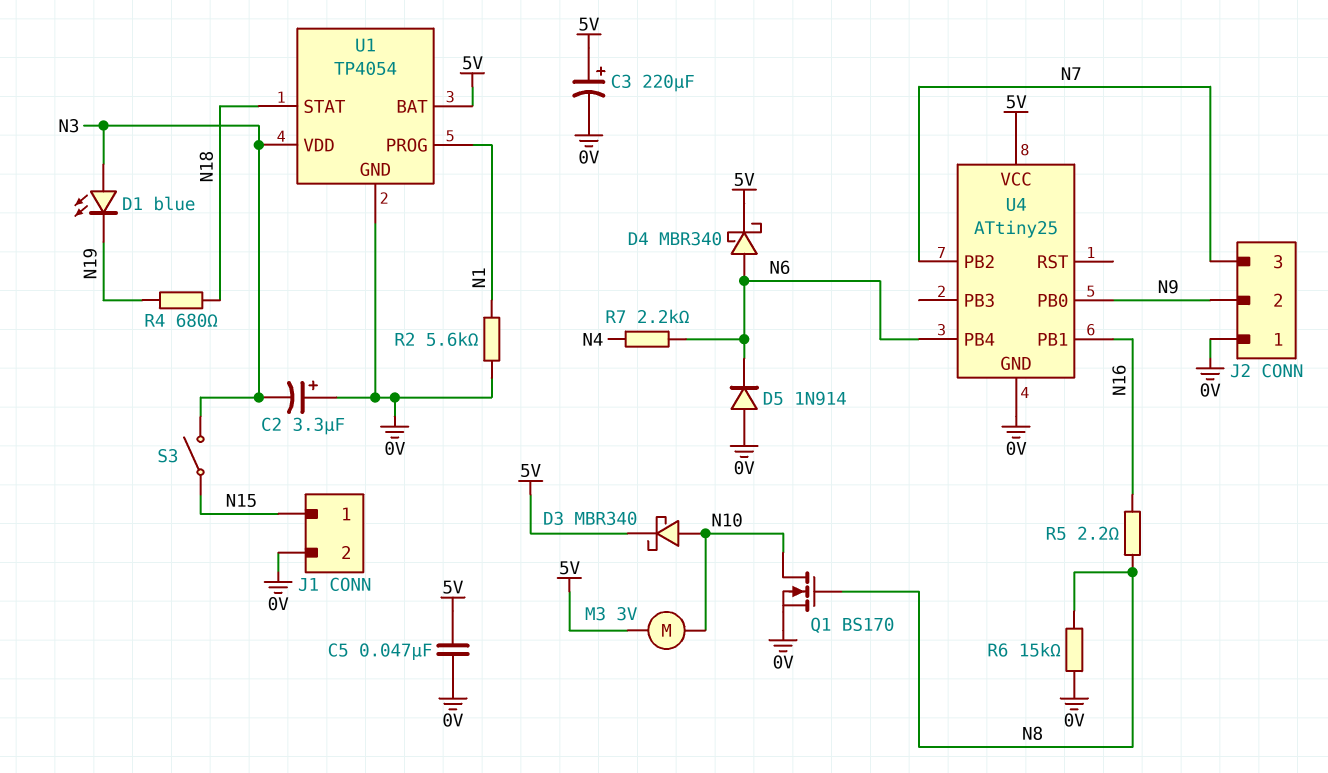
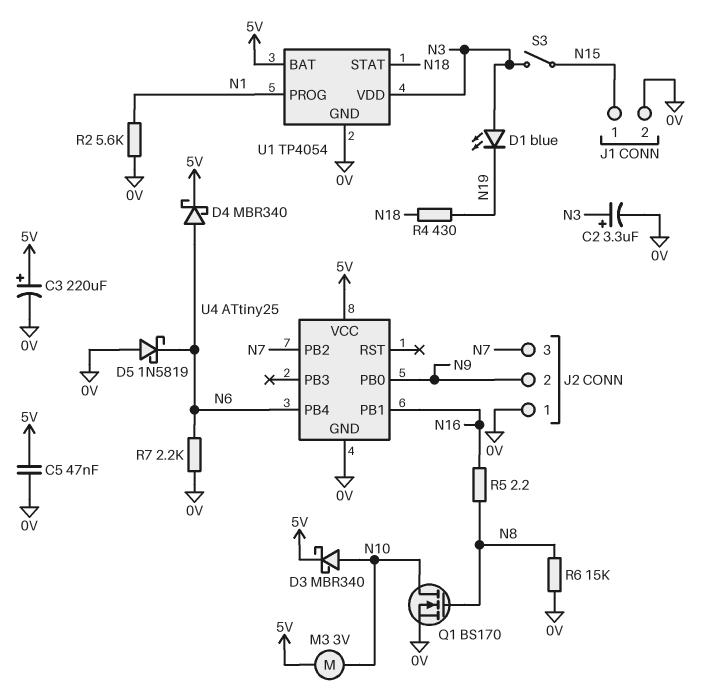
C2: 3.3uF (plus 0V, minus N3) -> 3.3uF (plus N3, minus 0V)
D5: diode 1N914 (A 0V, K N6) -> schottky 1N5819 (A 0V, K N6)
R4: 680 (N18, N19) -> 430 (N18, N19)
R7: 2.2k (N4, N6) -> 2.2k (0V, N6)

